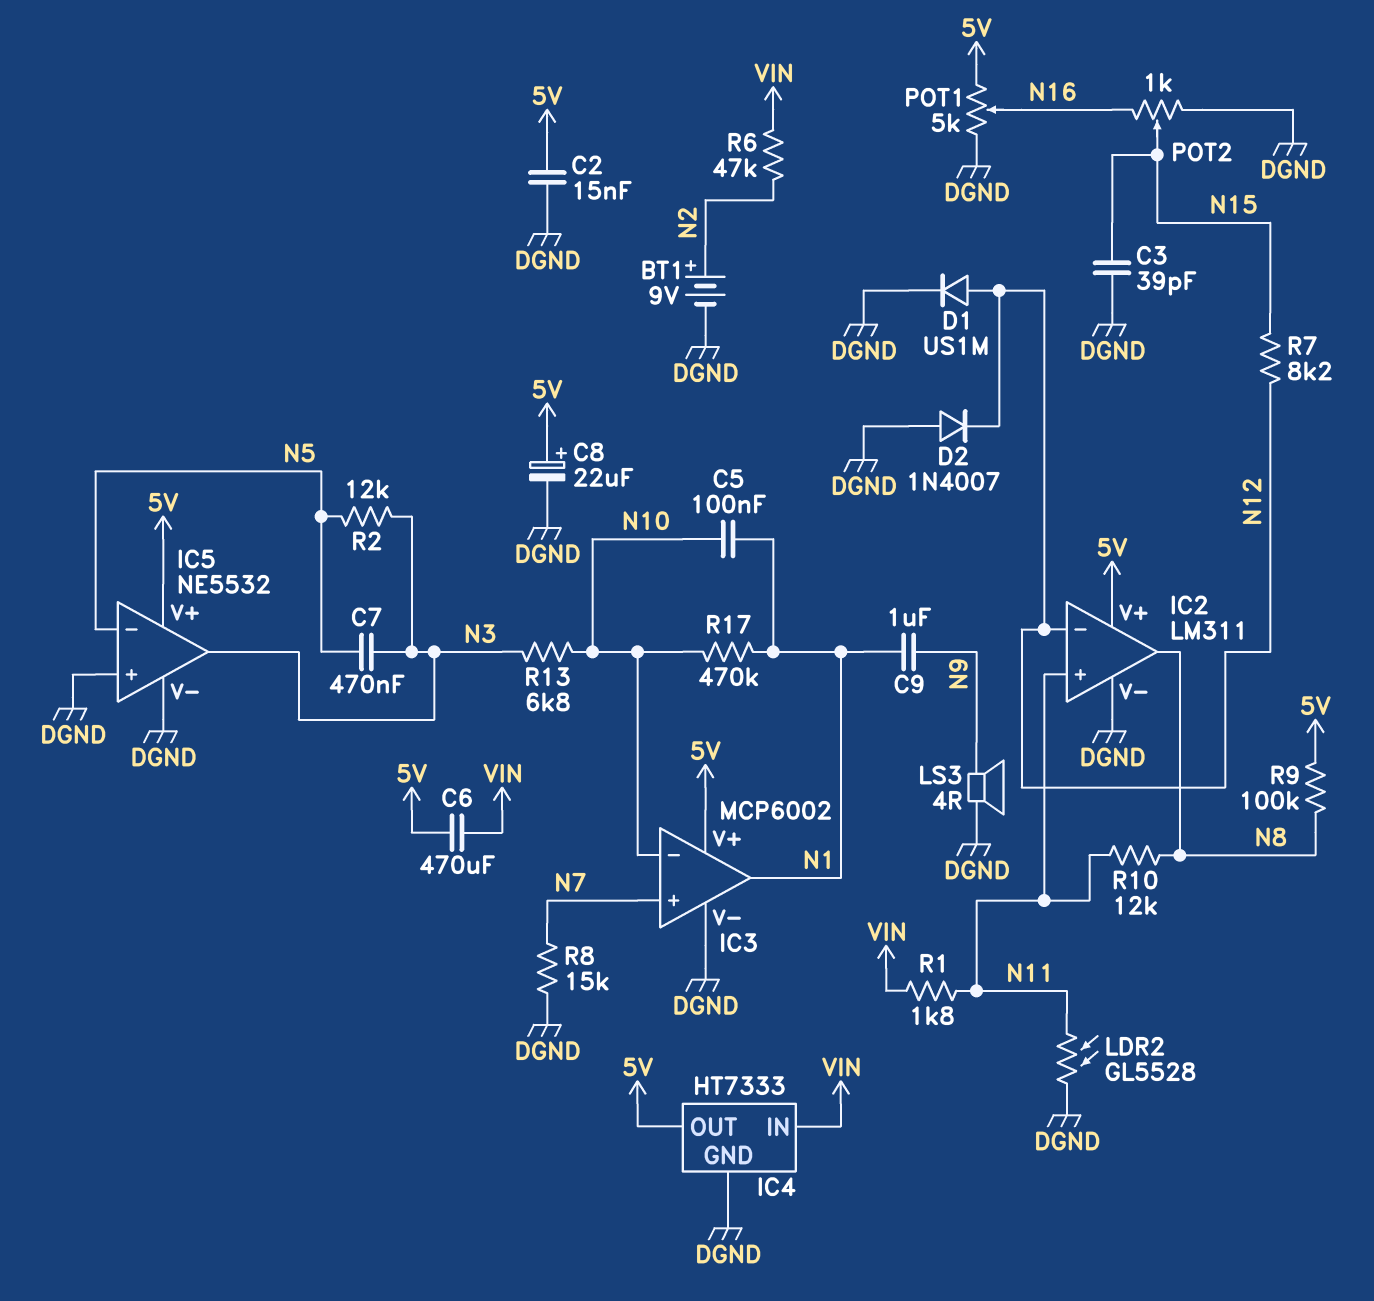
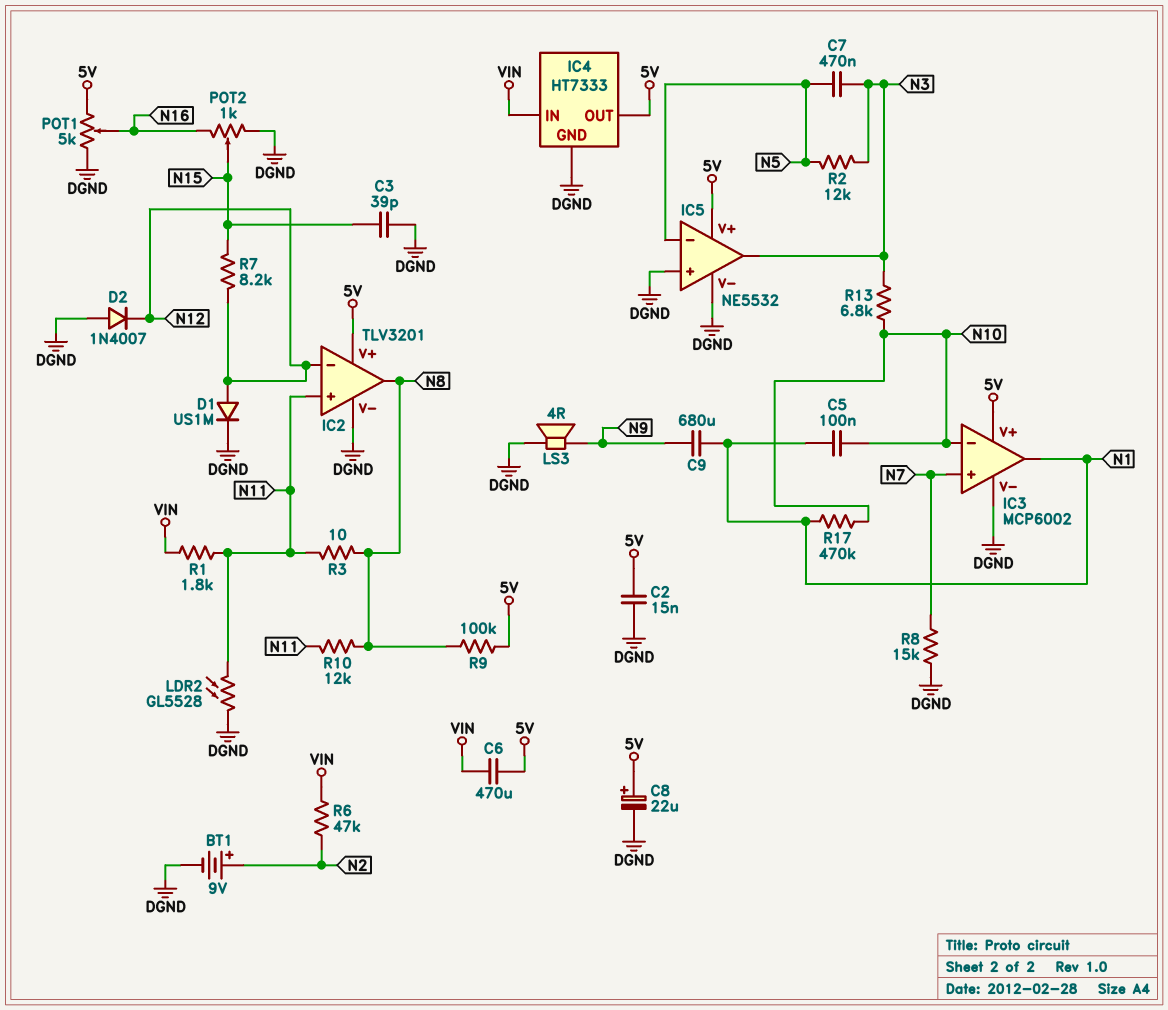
C9: 1uF (N1, N9) -> 680uF (N1, N9)
IC2: LM311 -> TLV3201
R3: none -> 10 (N8, N11)

